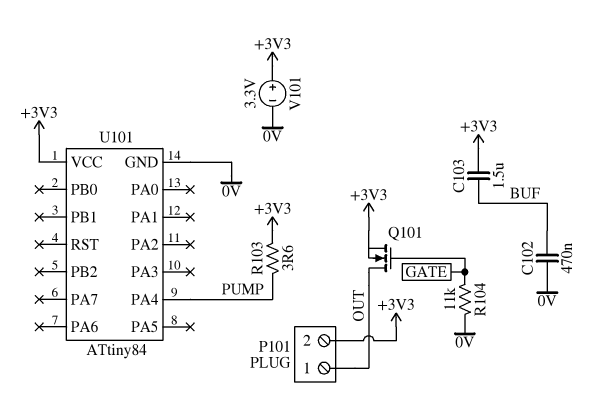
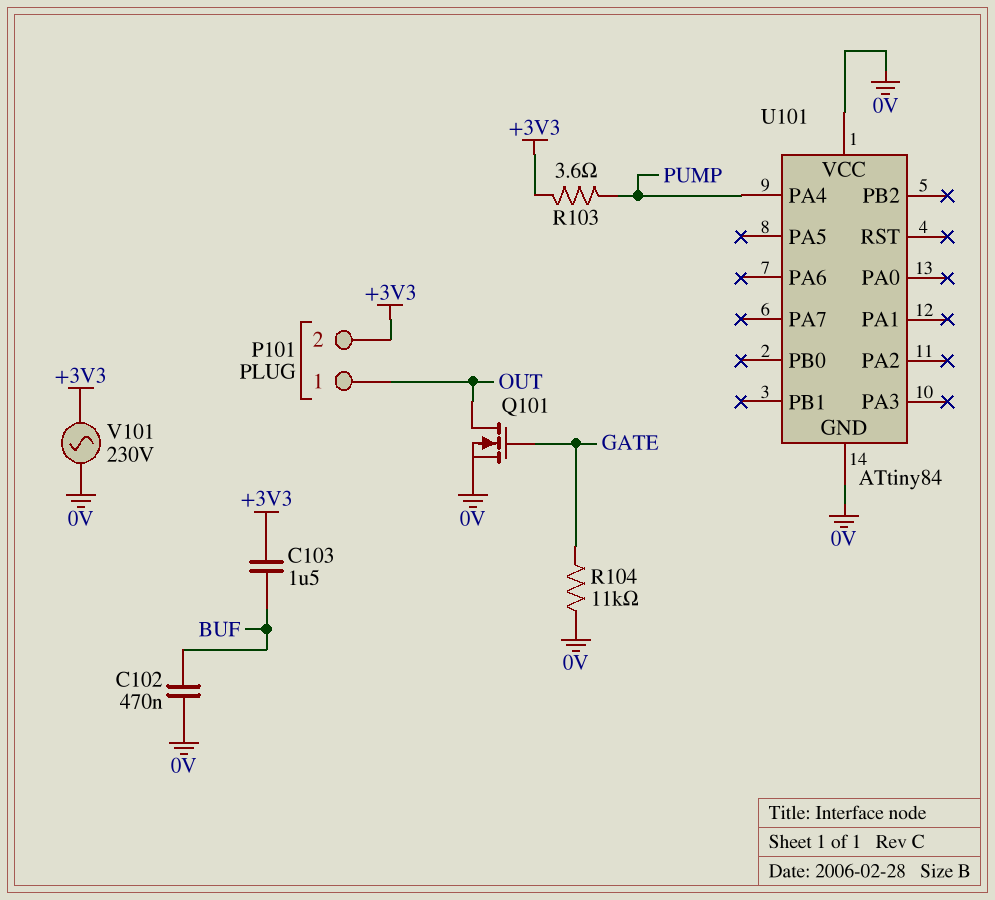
Q101: NMOS (G GATE, D OUT, S +3V3) -> NMOS (G GATE, D OUT, S 0V)
U101 pin VCC: +3V3 -> 0V
V101: 3.3V (plus +3V3, minus 0V) -> AC 230V (+3V3, 0V)

